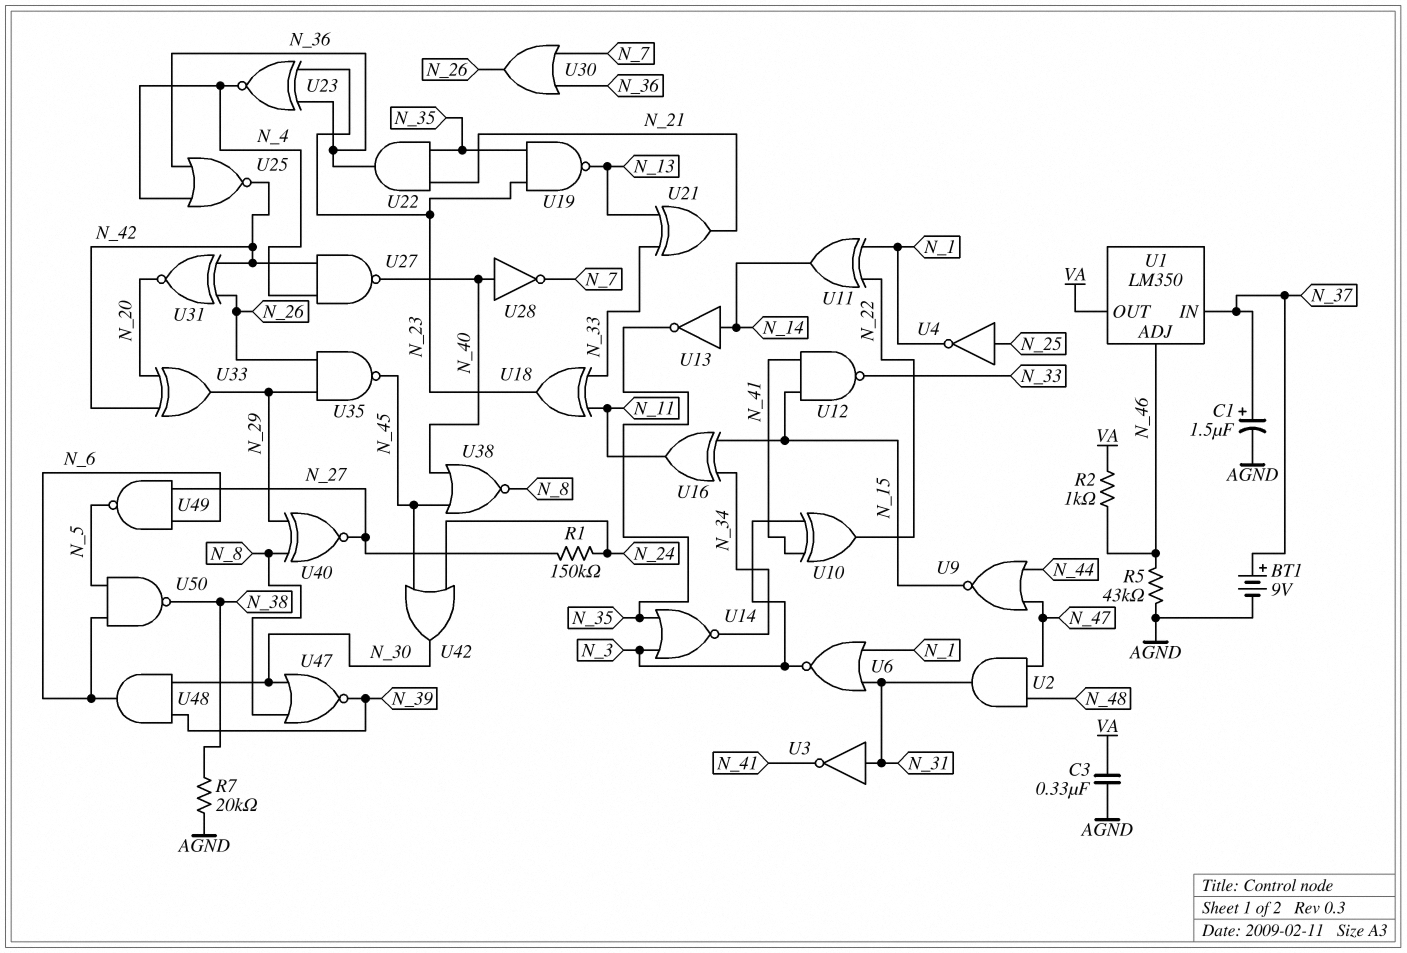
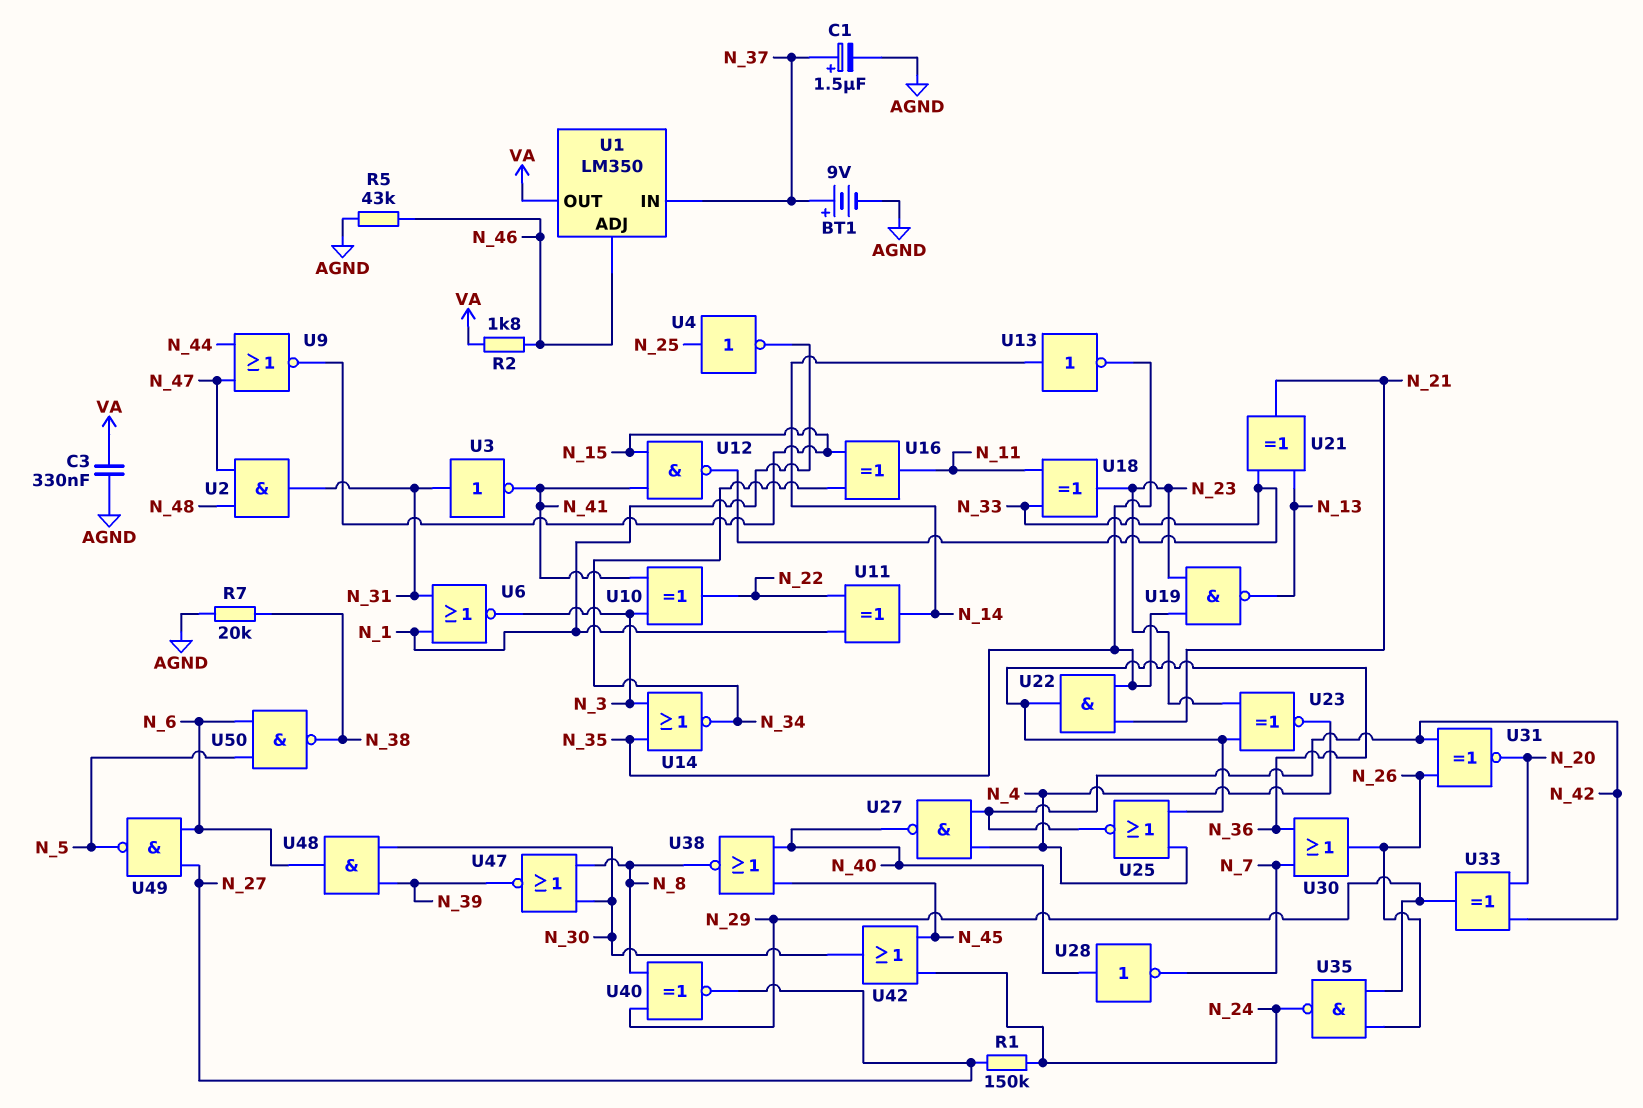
R2: 1k (N_46, VA) -> 1.8k (N_46, VA)
U35: NAND (in N_26, in N_29, out N_45) -> NAND (in N_26, in N_29, out N_24)

